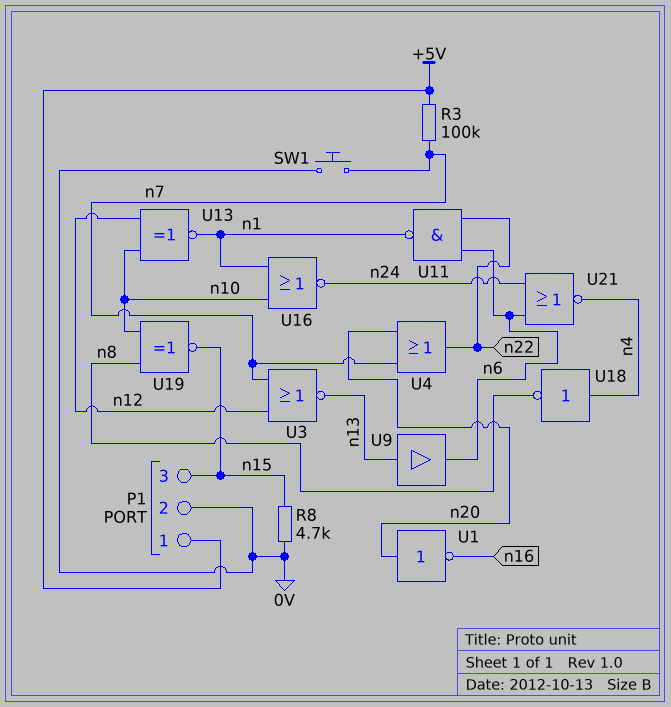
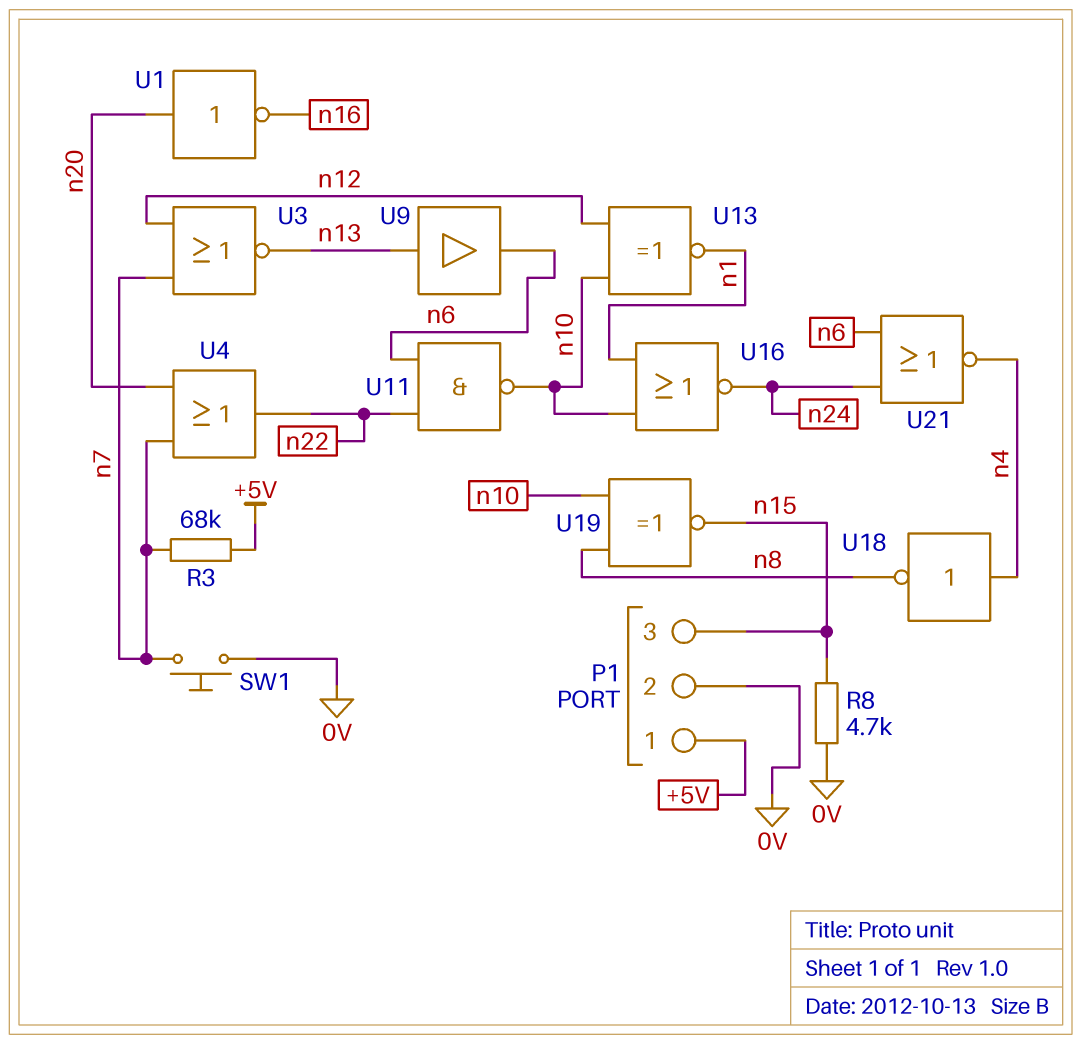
R3: 100k (+5V, n7) -> 68k (+5V, n7)
U11: NAND (in n6, in n22, out n1) -> NAND (in n6, in n22, out n10)

